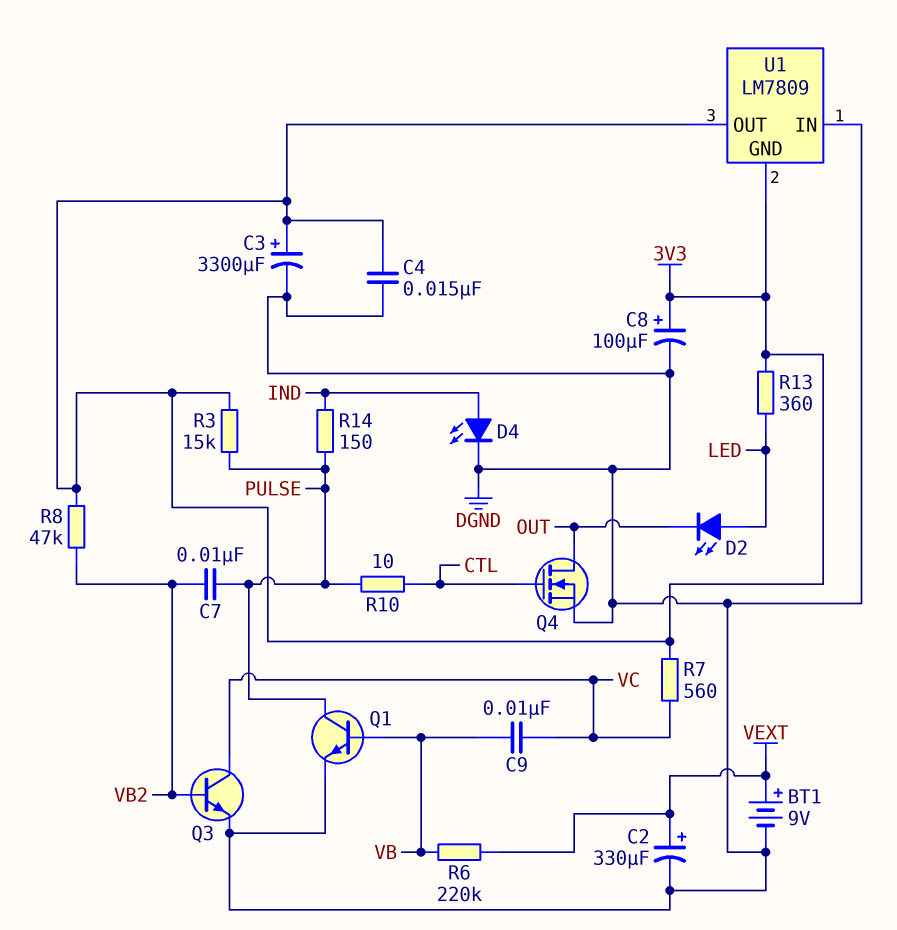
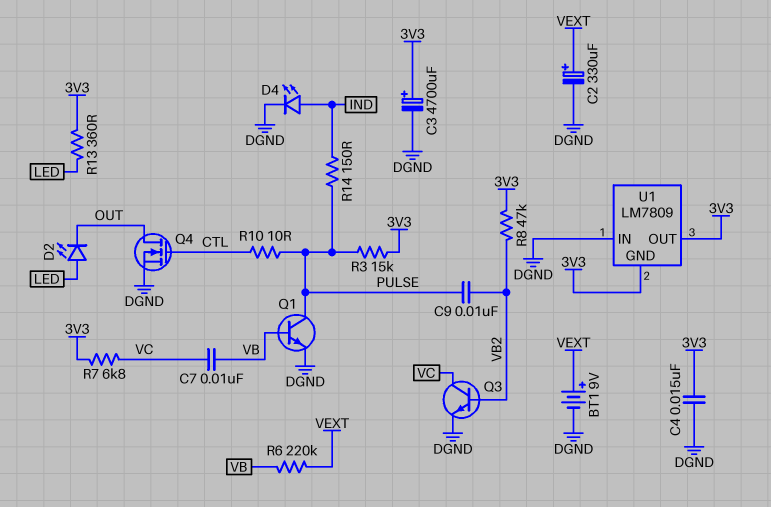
C3: 3300uF (plus 3V3, minus DGND) -> 4700uF (plus 3V3, minus DGND)
C7: 10nF (PULSE, VB2) -> 10nF (VB, VC)
C8: 100uF (plus 3V3, minus DGND) -> none
C9: 10nF (VB, VC) -> 10nF (PULSE, VB2)
R7: 560 (3V3, VC) -> 6.8k (3V3, VC)

